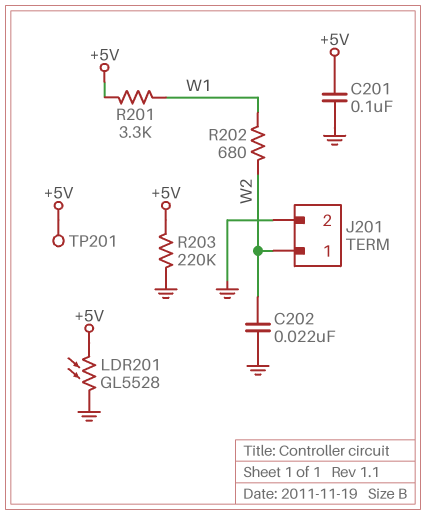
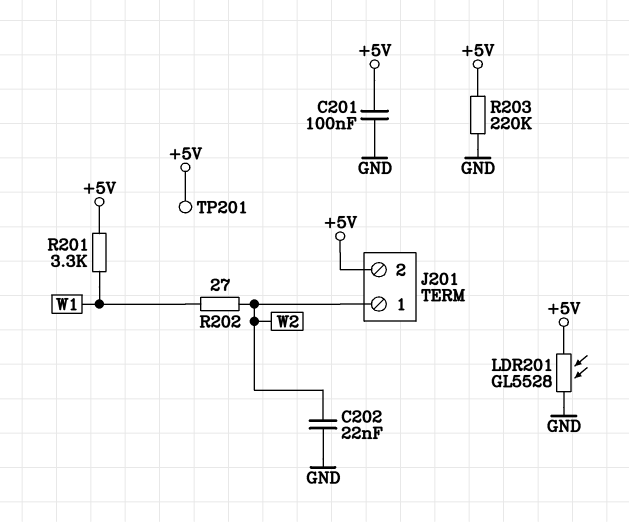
J201 pin 2: GND -> +5V
R202: 680 (W1, W2) -> 27 (W1, W2)

